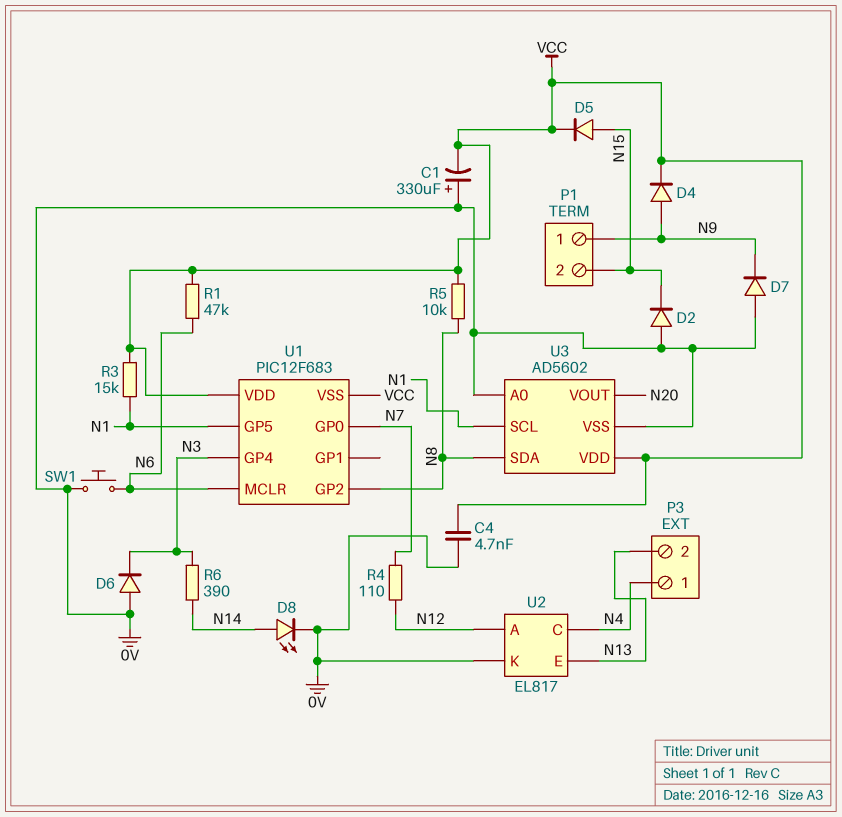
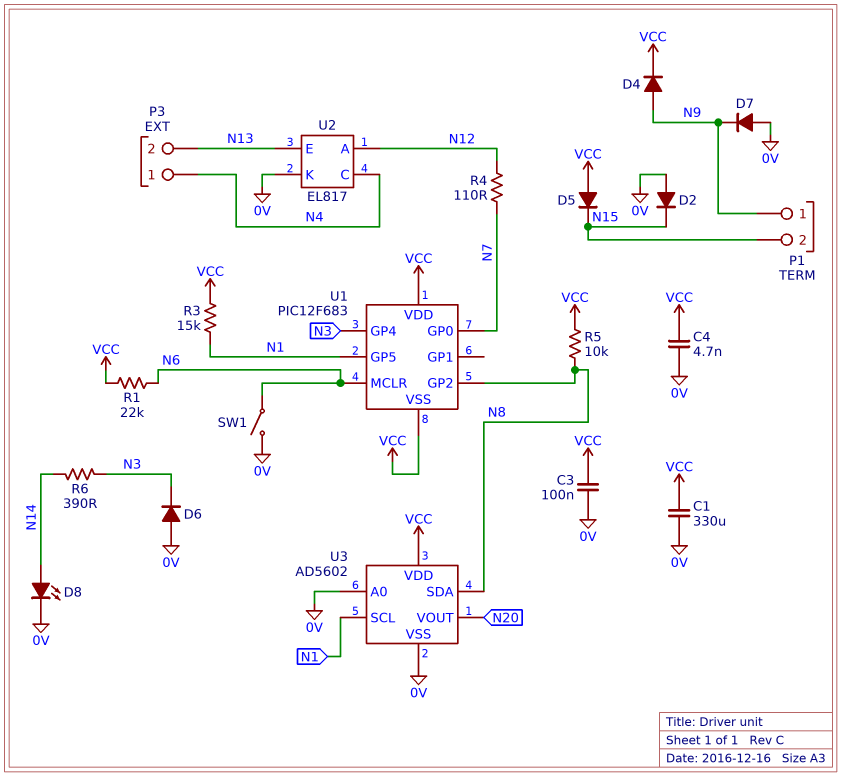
C1: 330uF (plus 0V, minus VCC) -> 330uF (0V, VCC)
C3: none -> 100nF (0V, VCC)
D5: diode (A N15, K VCC) -> diode (A VCC, K N15)
R1: 47k (N6, VCC) -> 22k (N6, VCC)
SW1: button (0V, N6) -> switch (0V, N6)

